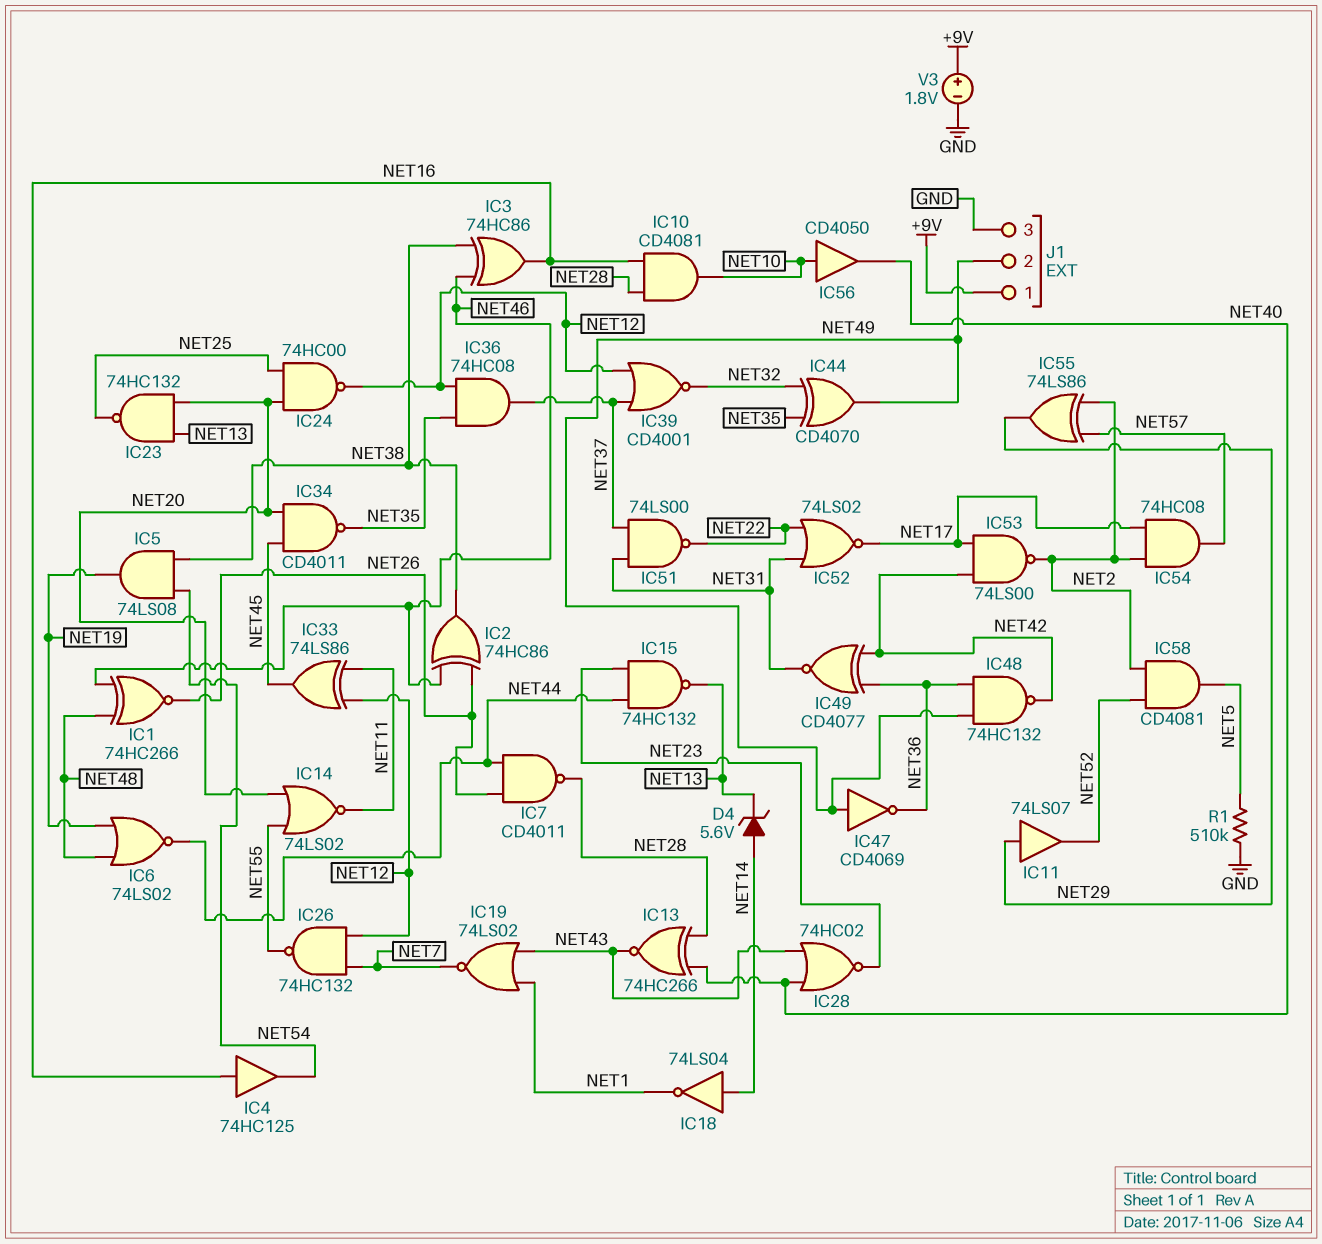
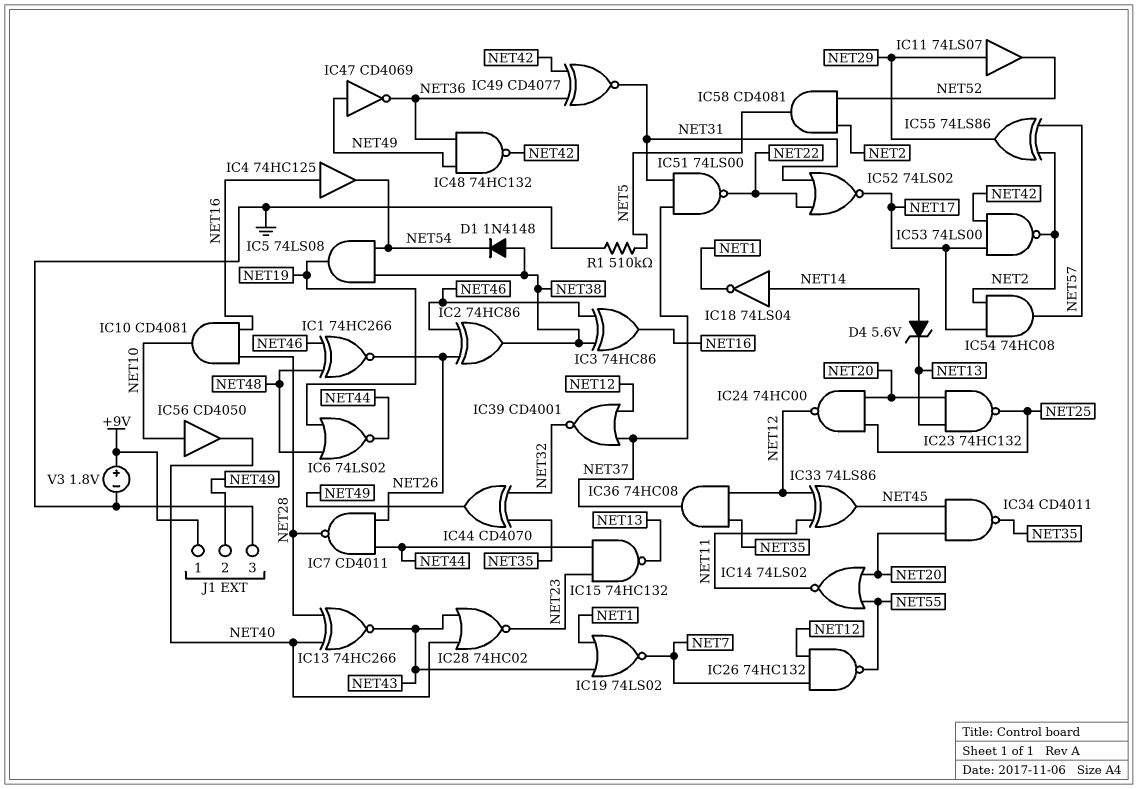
D1: none -> diode 1N4148 (A NET38, K NET54)

